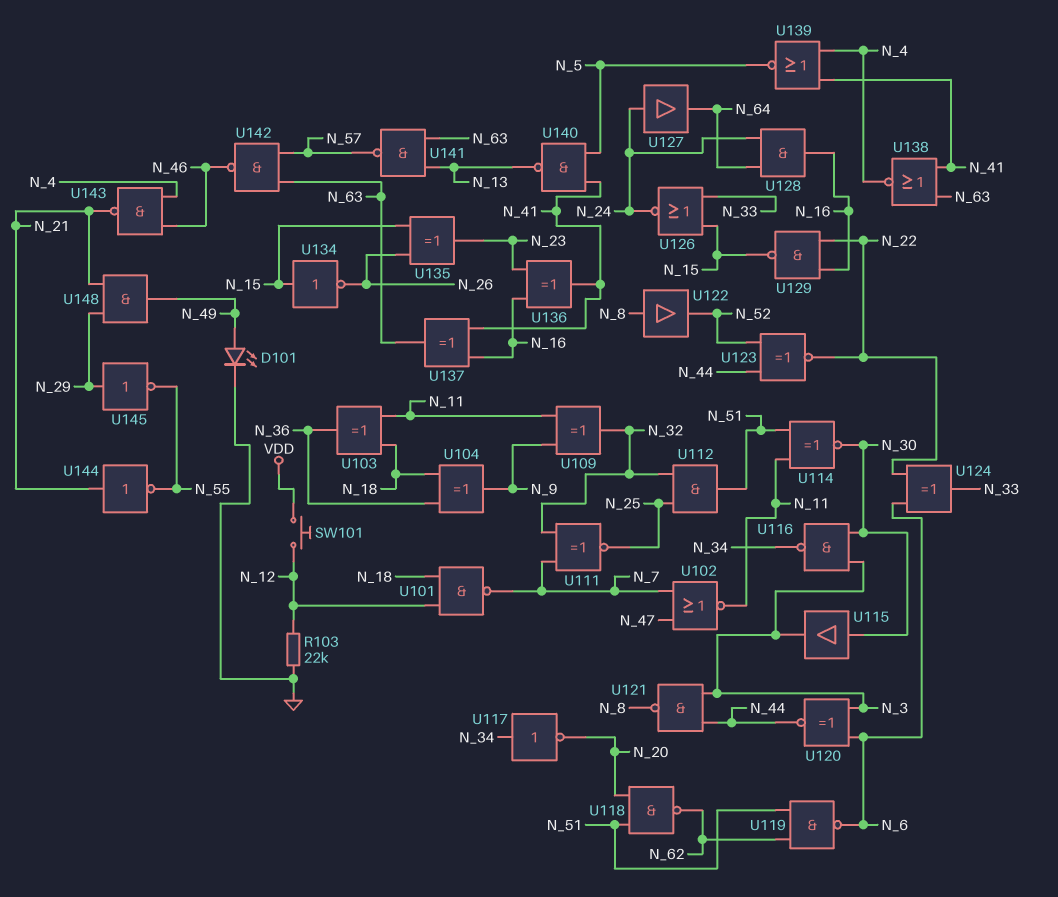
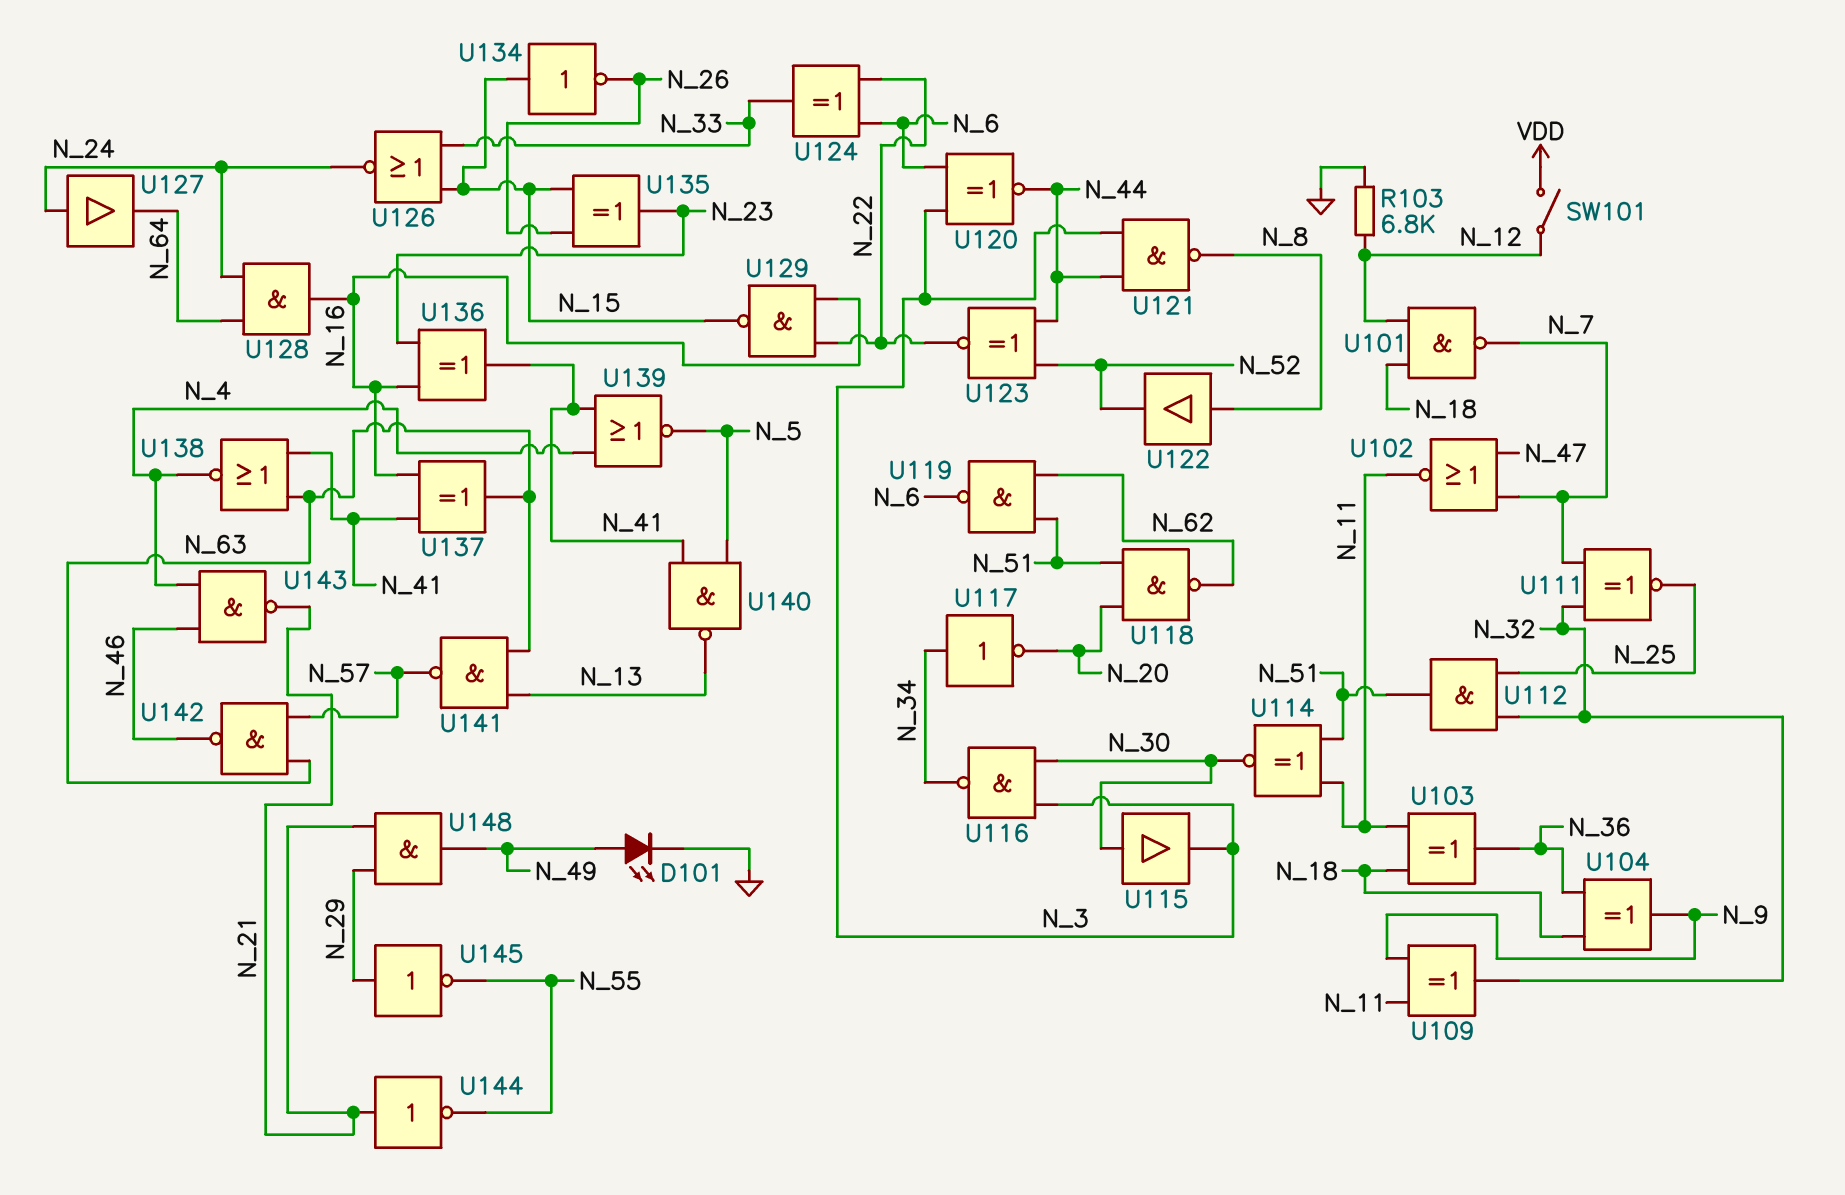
R103: 22k (GND, N_12) -> 6.8k (GND, N_12)
SW101: button (N_12, VDD) -> switch (N_12, VDD)

